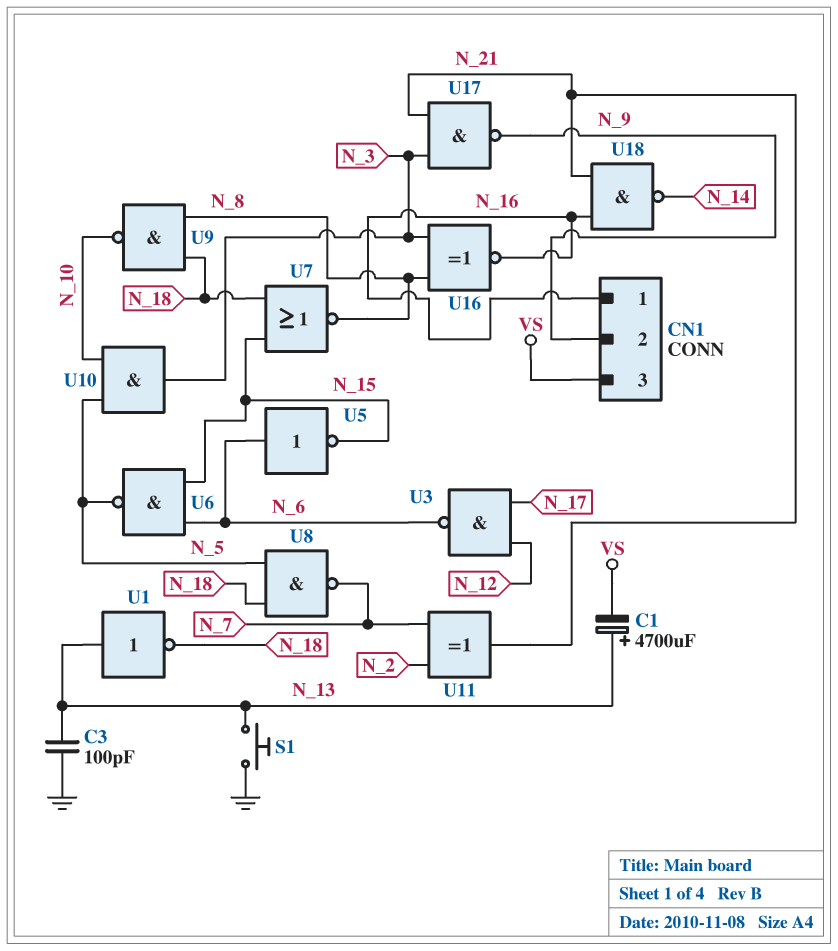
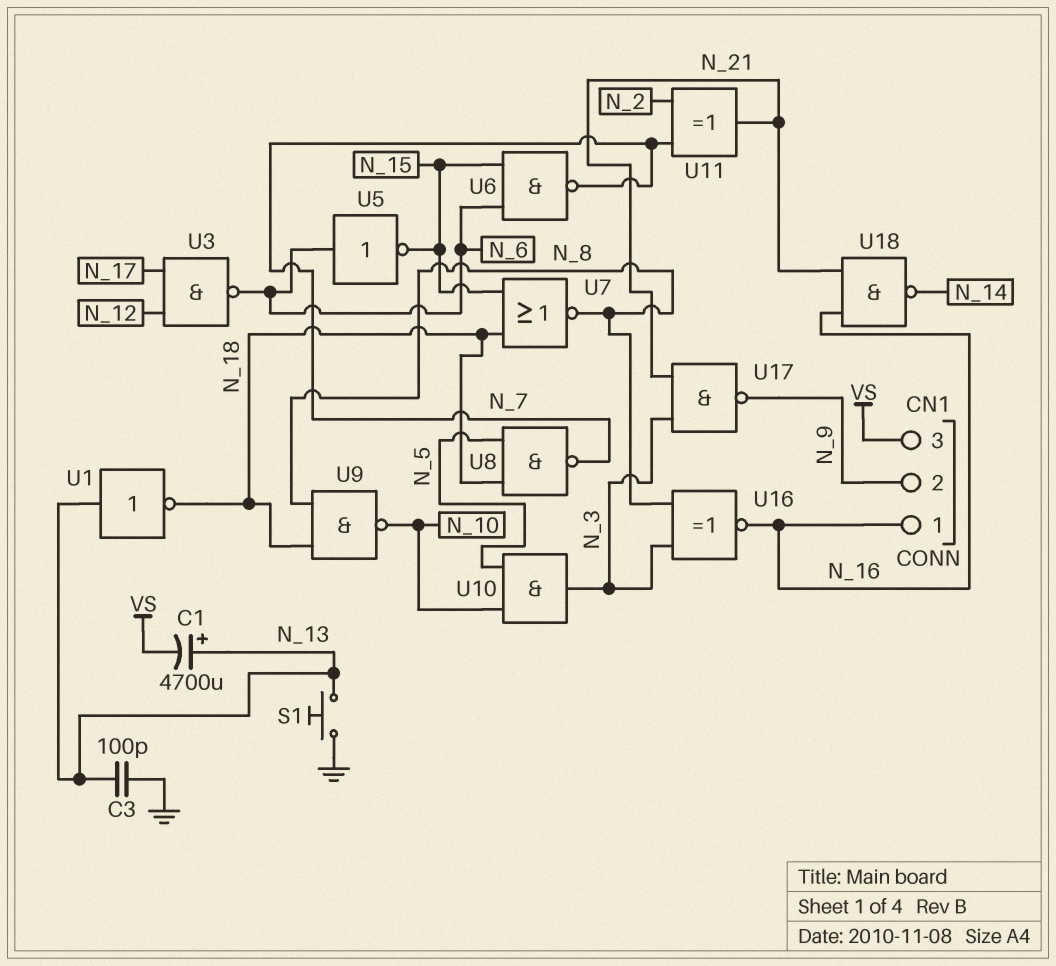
U6: NAND (in N_6, in N_15, out N_5) -> NAND (in N_6, in N_15, out N_7)

